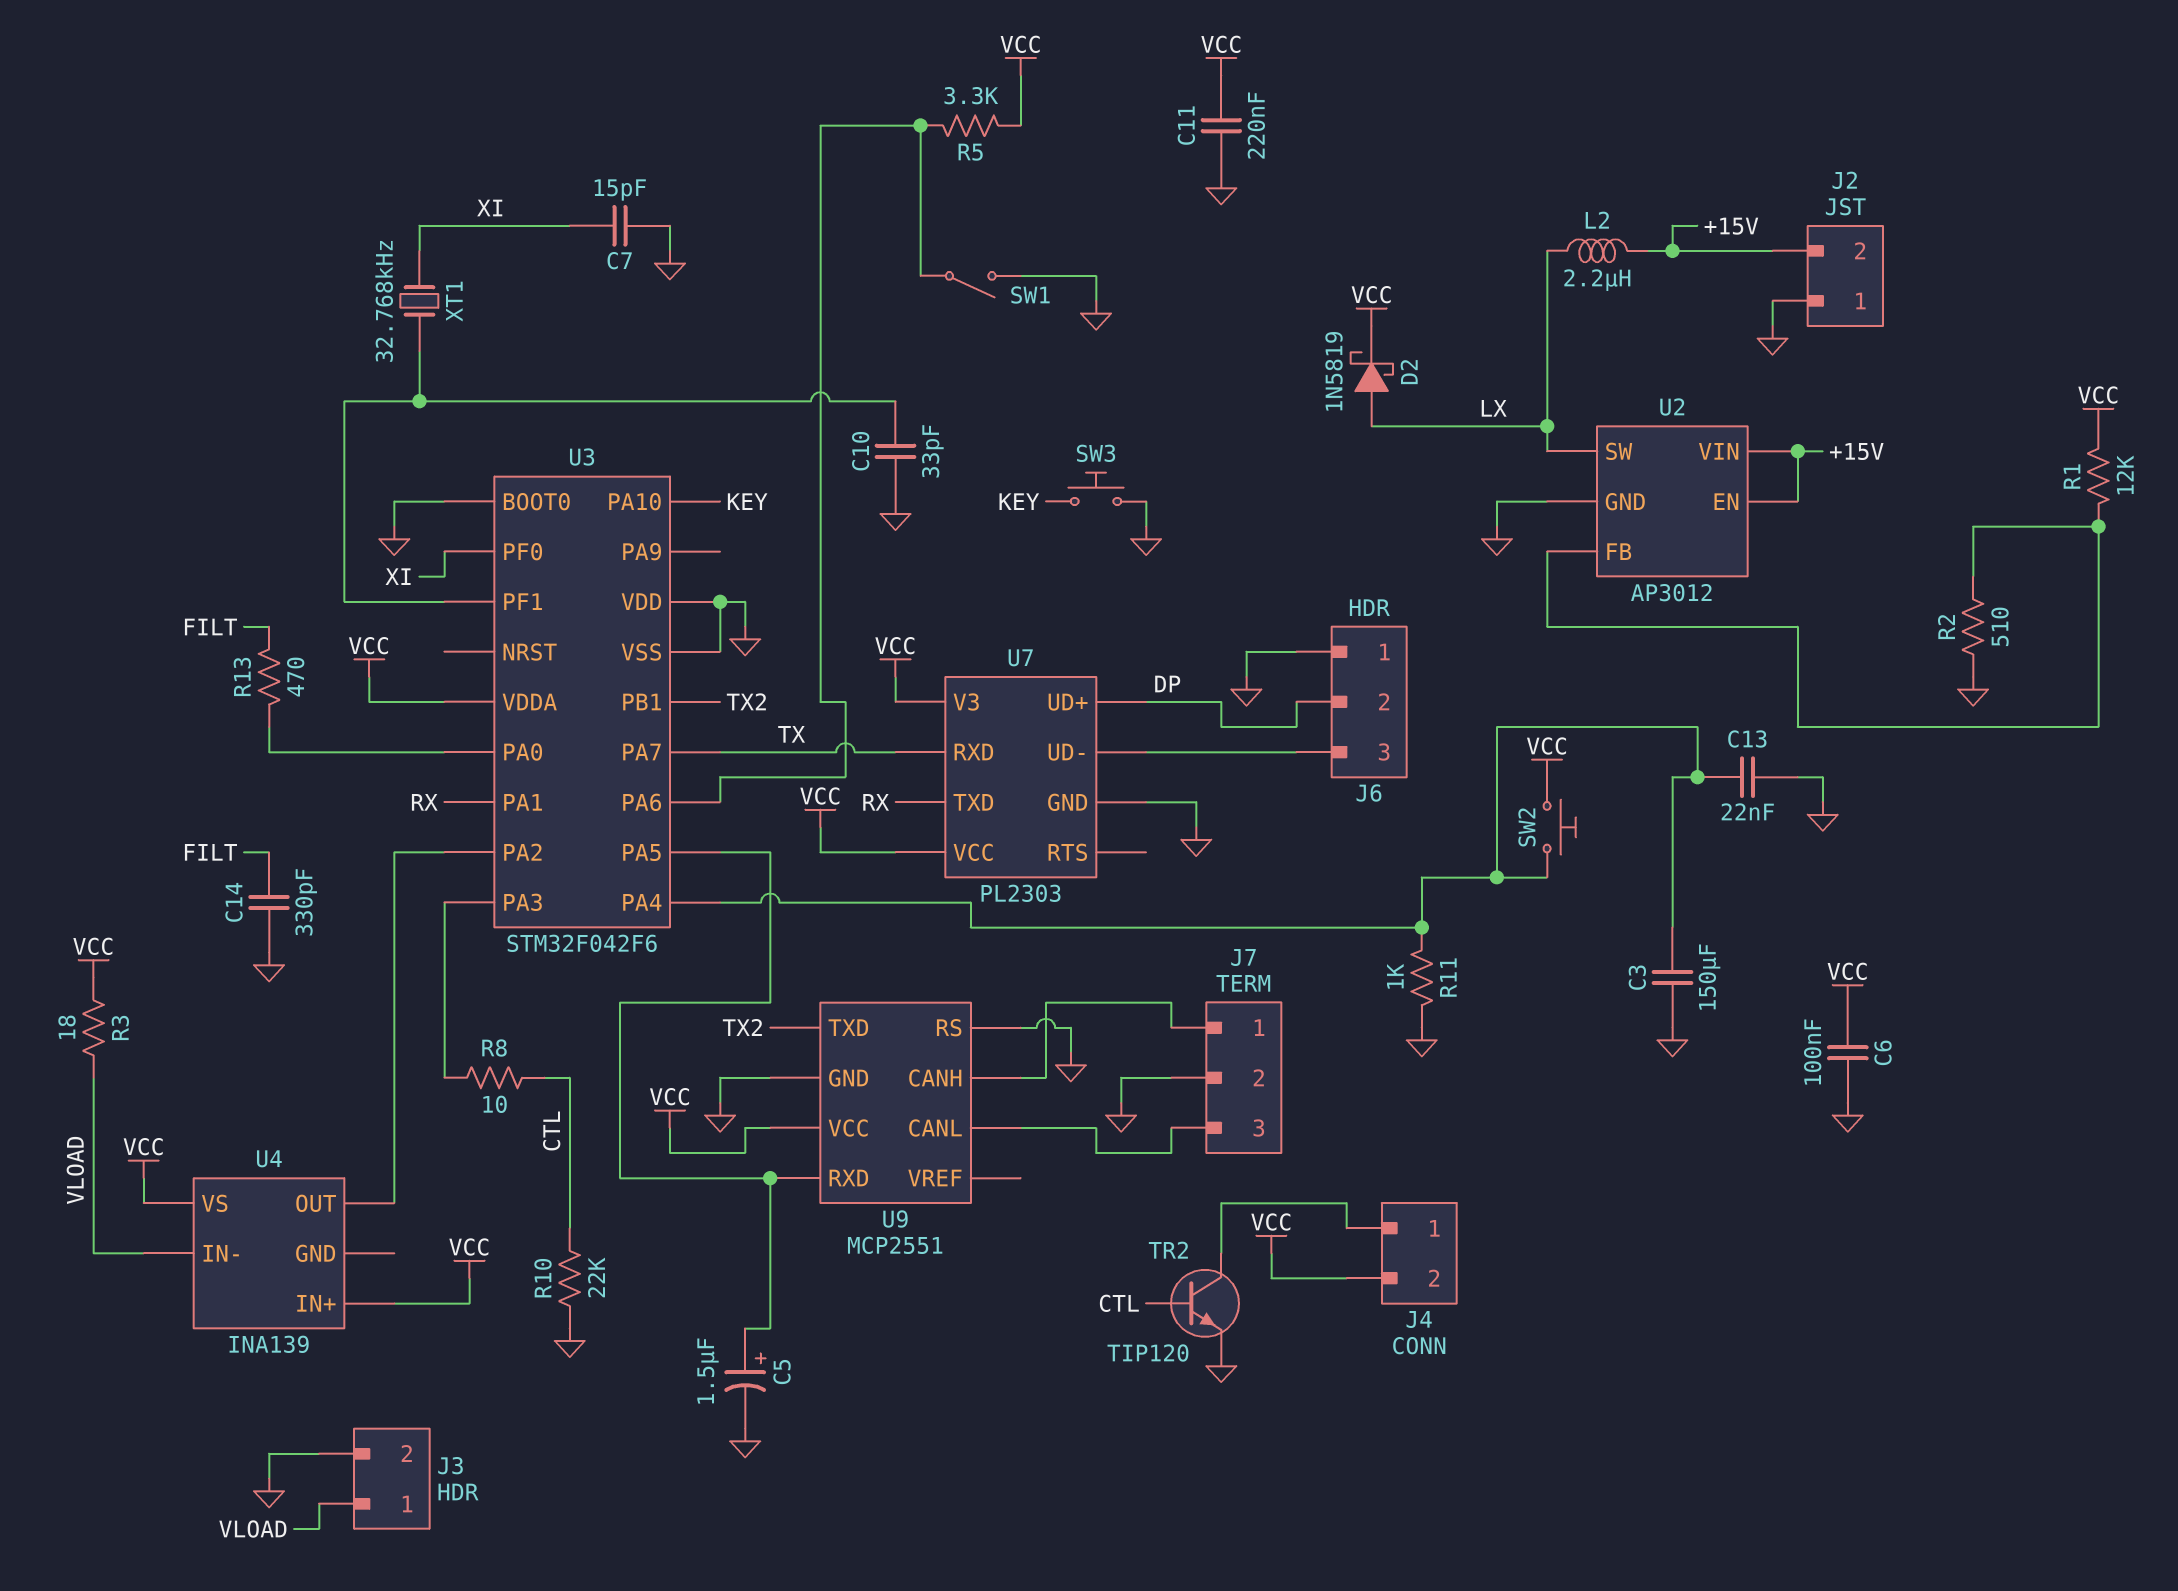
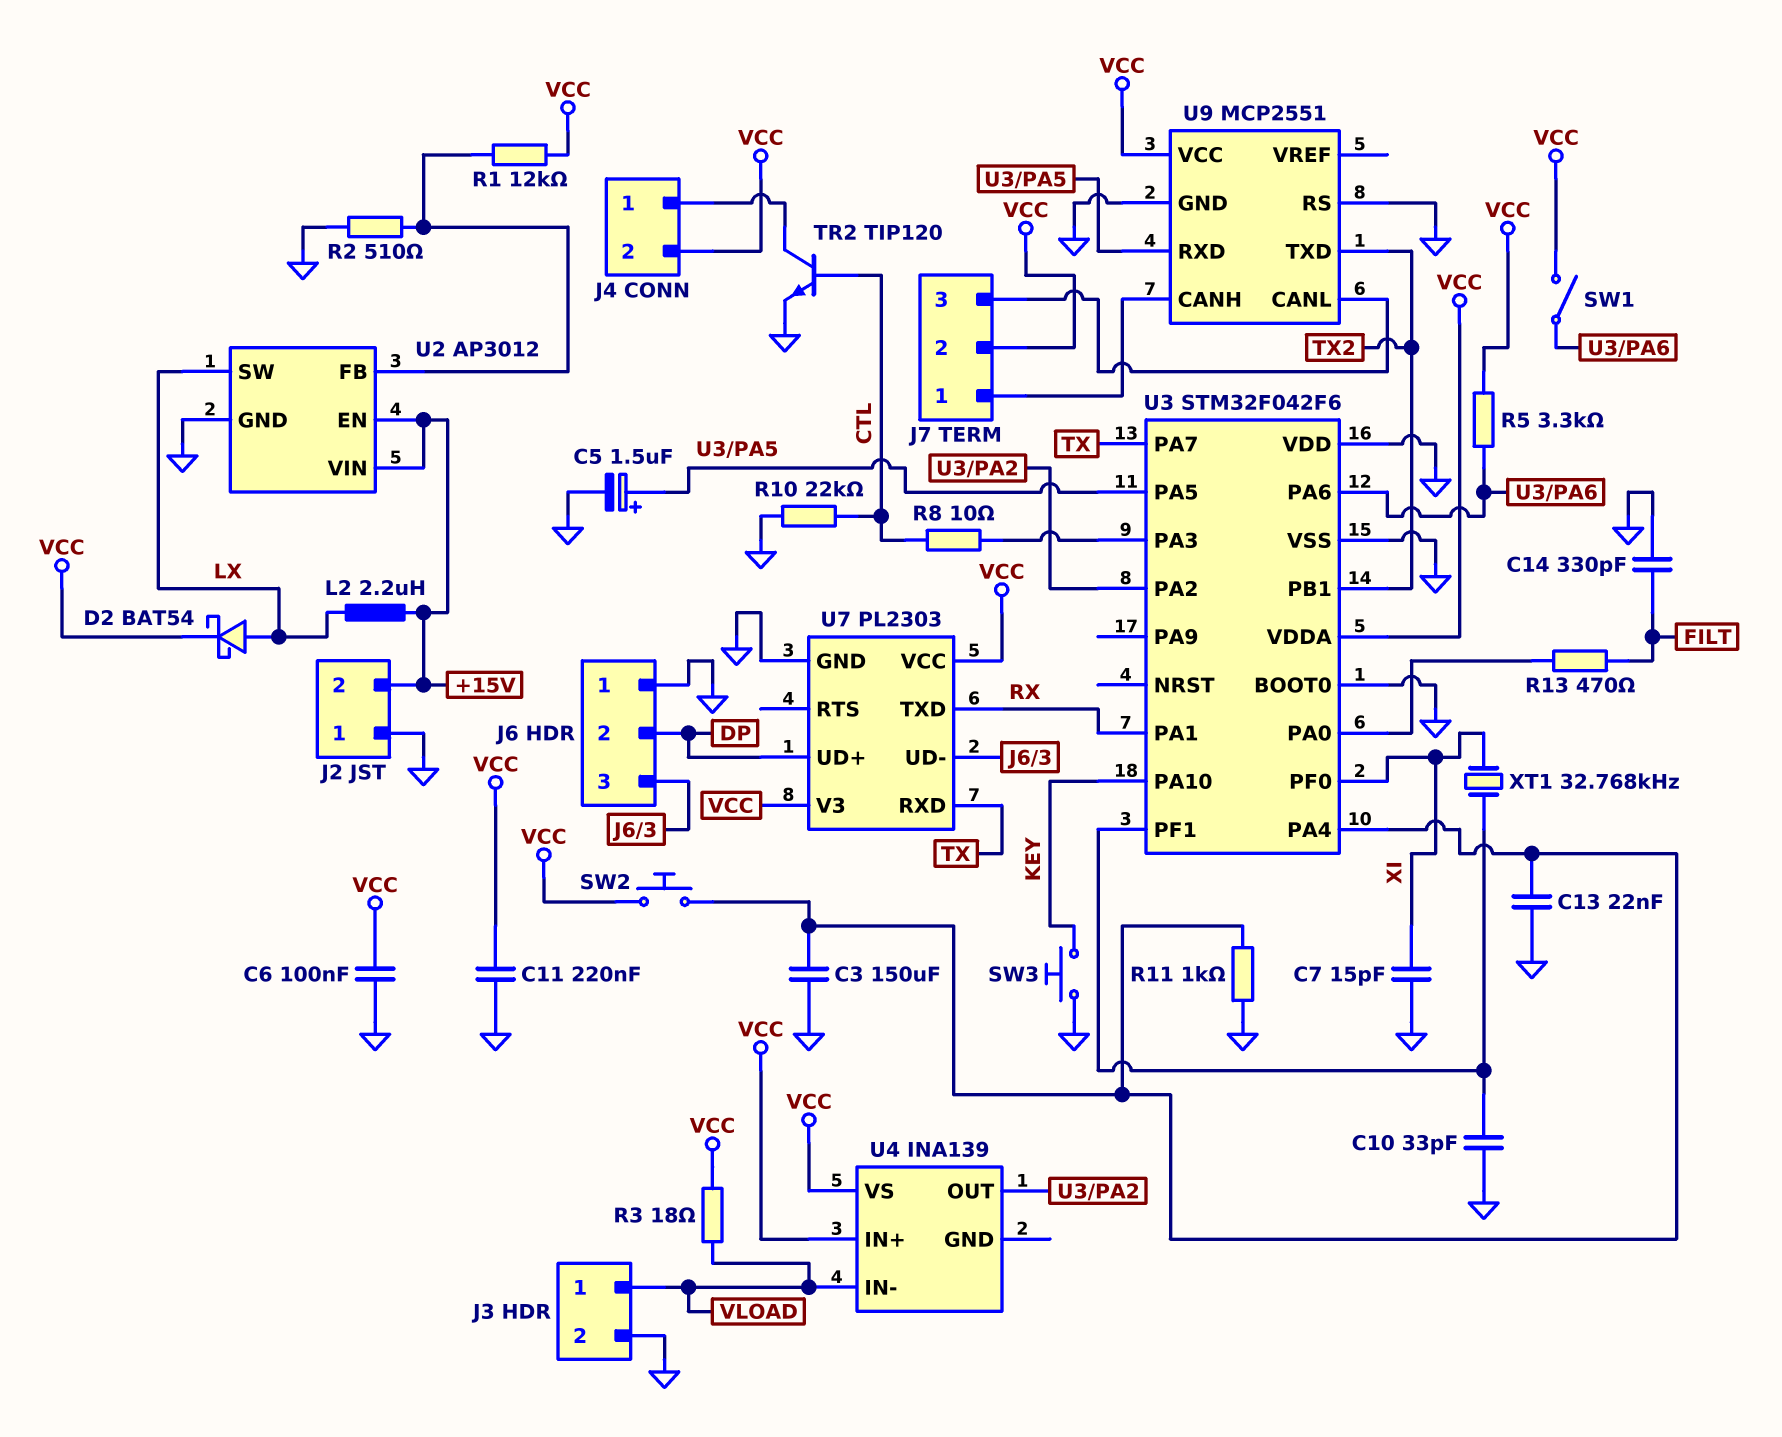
D2: schottky 1N5819 (A LX, K VCC) -> schottky BAT54 (A LX, K VCC)
J7 pin 2: GND -> VCC
SW1: switch (GND, U3/PA6) -> switch (U3/PA6, VCC)

